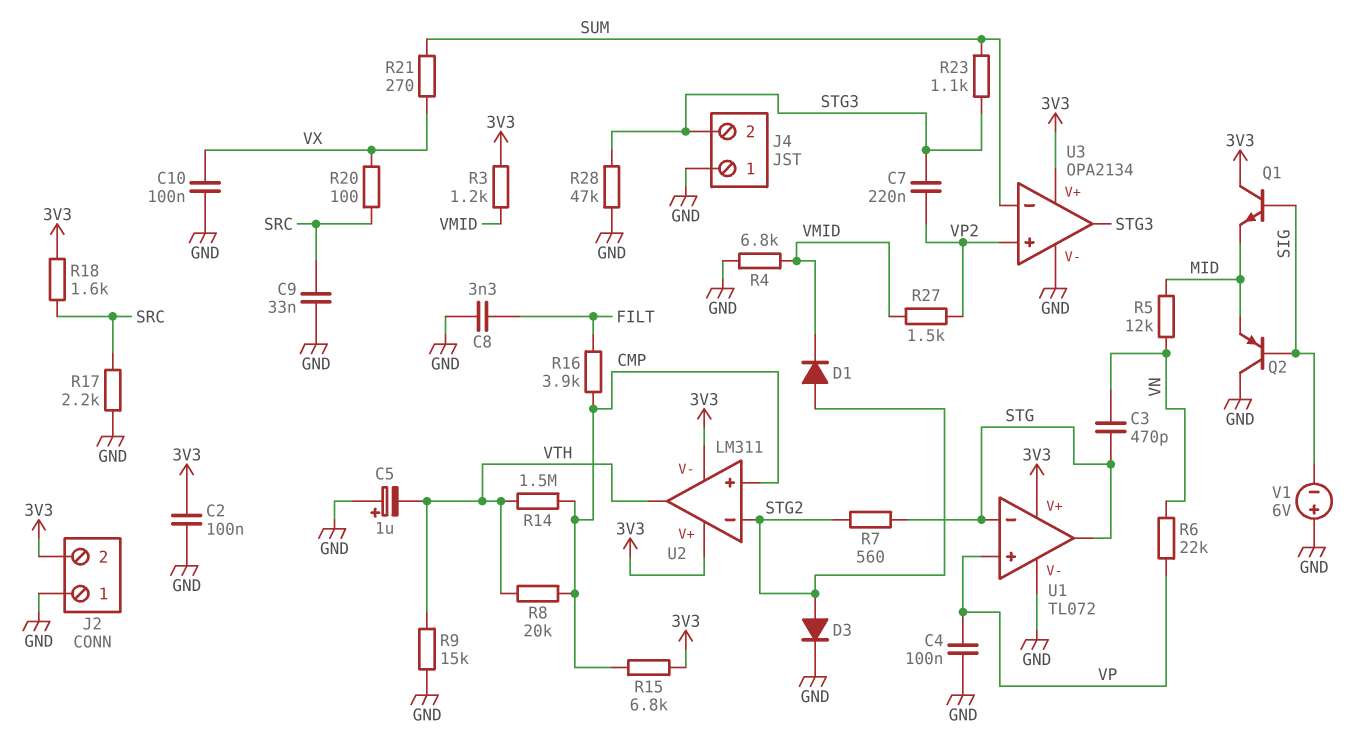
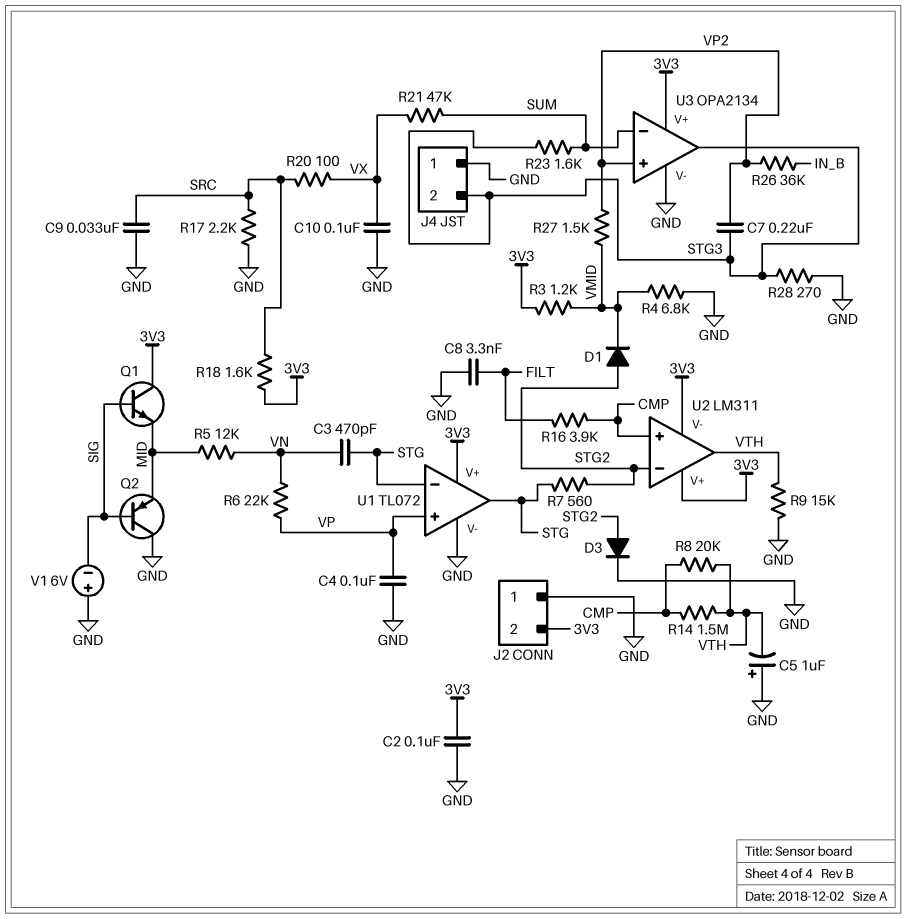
R15: 6.8k (3V3, CMP) -> none
R21: 270 (SUM, VX) -> 47k (SUM, VX)
R23: 1.1k (STG3, SUM) -> 1.6k (STG3, SUM)
R26: none -> 36k (IN_B, VP2)
R28: 47k (GND, STG3) -> 270 (GND, STG3)

